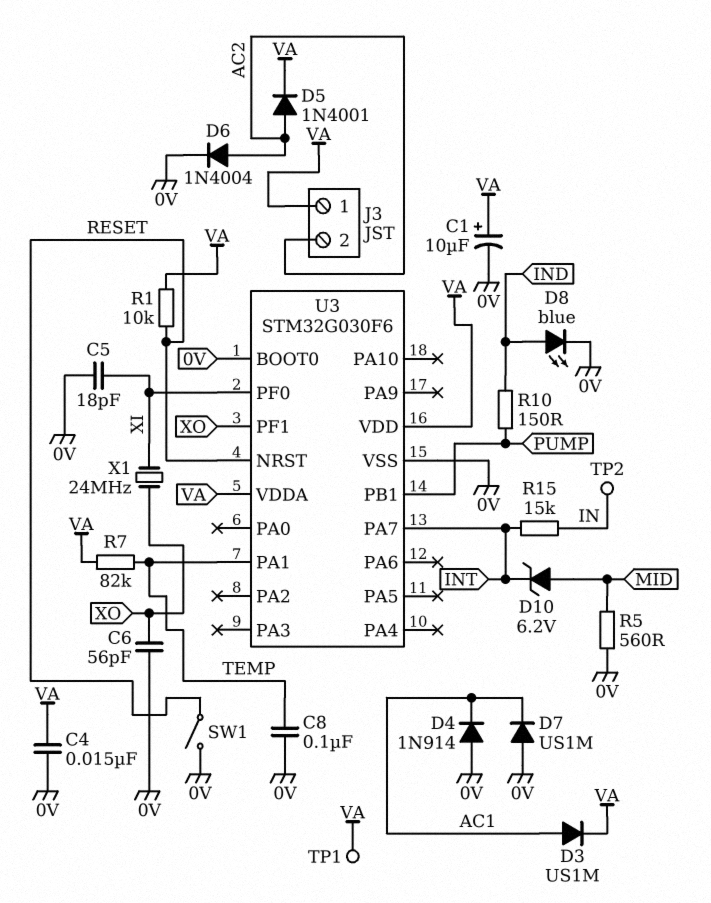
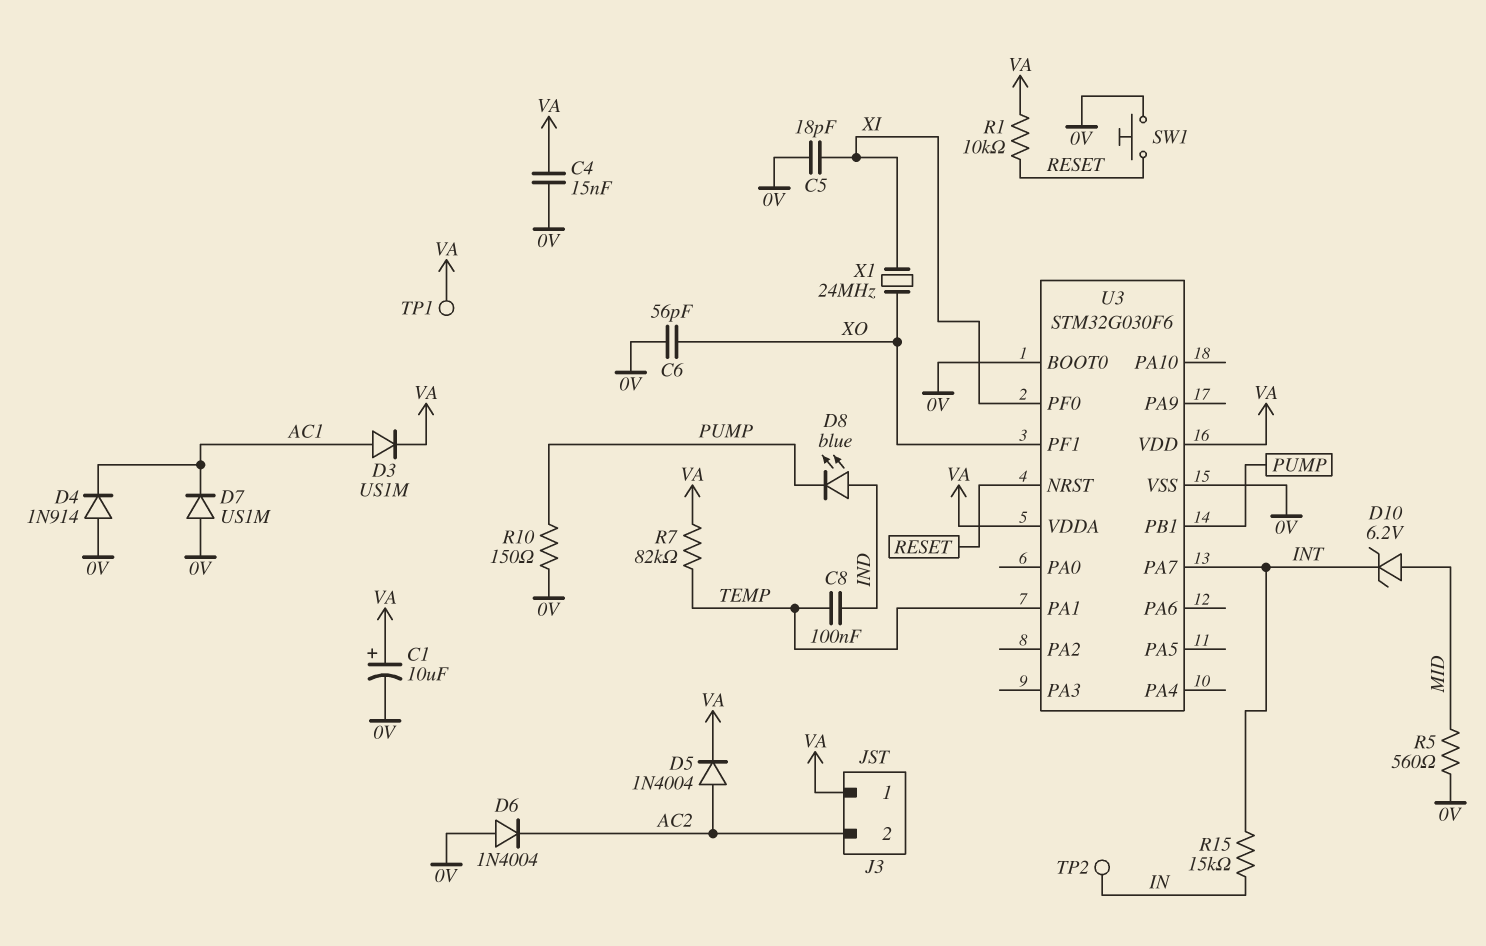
C8: 100nF (0V, TEMP) -> 100nF (IND, TEMP)
D5: diode 1N4001 (A AC2, K VA) -> diode 1N4004 (A AC2, K VA)
D6: diode 1N4004 (A AC2, K 0V) -> diode 1N4004 (A 0V, K AC2)
D8: LED blue (A IND, K 0V) -> LED blue (A IND, K PUMP)
R10: 150 (IND, PUMP) -> 150 (0V, PUMP)
SW1: switch (0V, RESET) -> button (0V, RESET)

